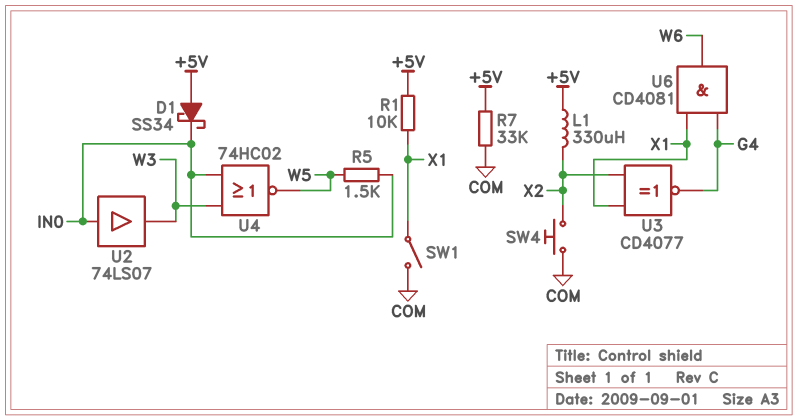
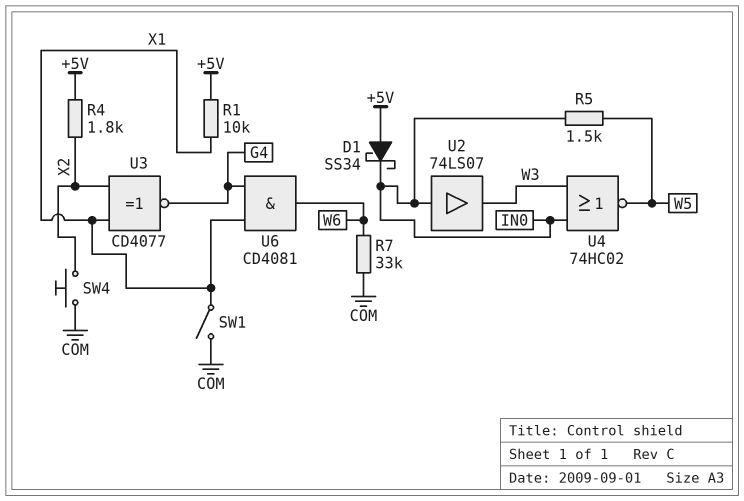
L1: 330uH (+5V, X2) -> none
R4: none -> 1.8k (+5V, X2)
R7: 33k (+5V, COM) -> 33k (COM, W6)

